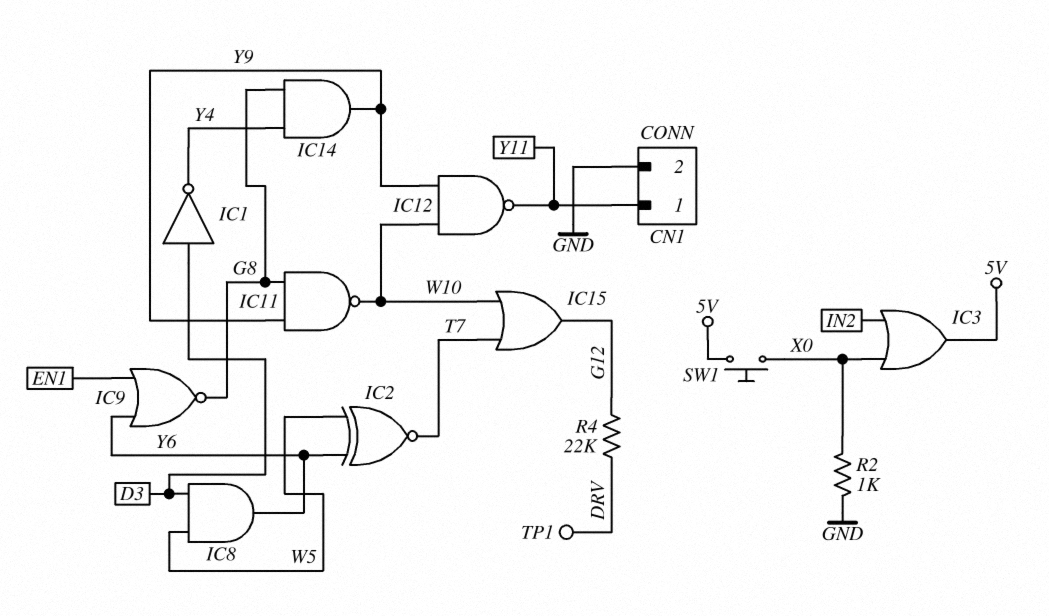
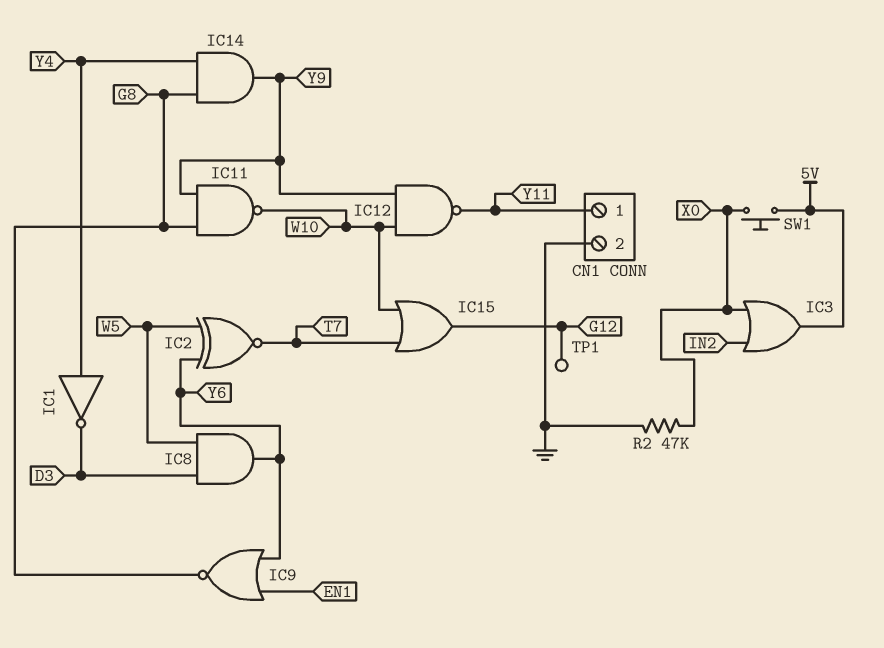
IC1: NOT (in D3, out Y4) -> NOT (in Y4, out D3)
R2: 1k (GND, X0) -> 47k (GND, X0)
R4: 22k (DRV, G12) -> none
TP1: test point (DRV) -> test point (G12)

